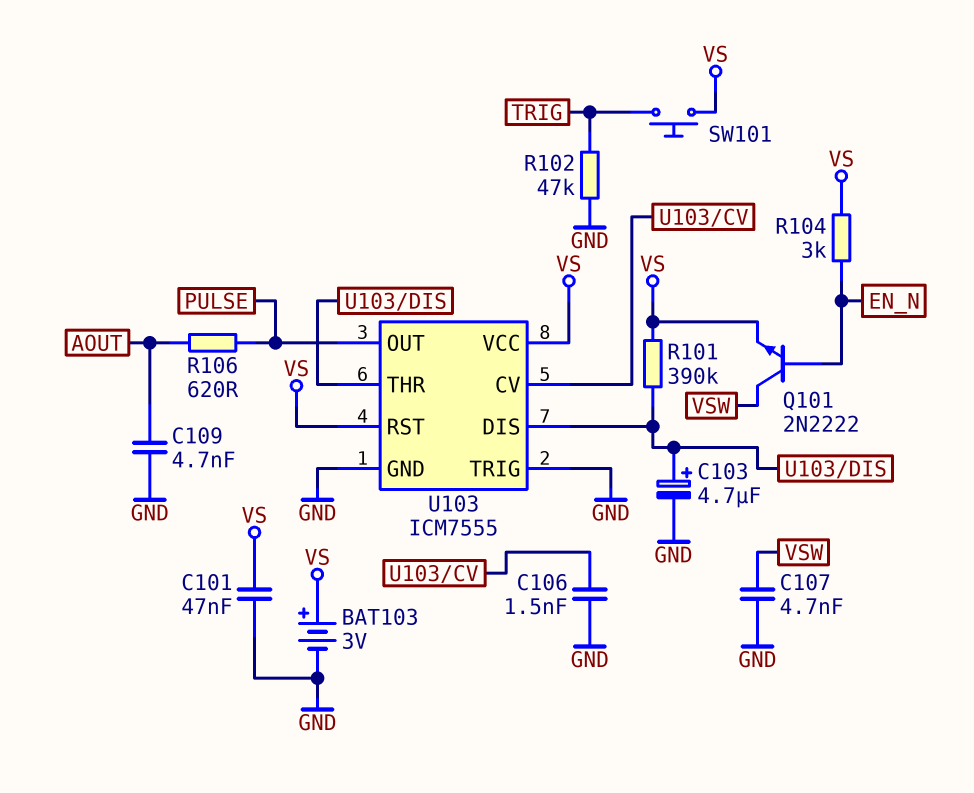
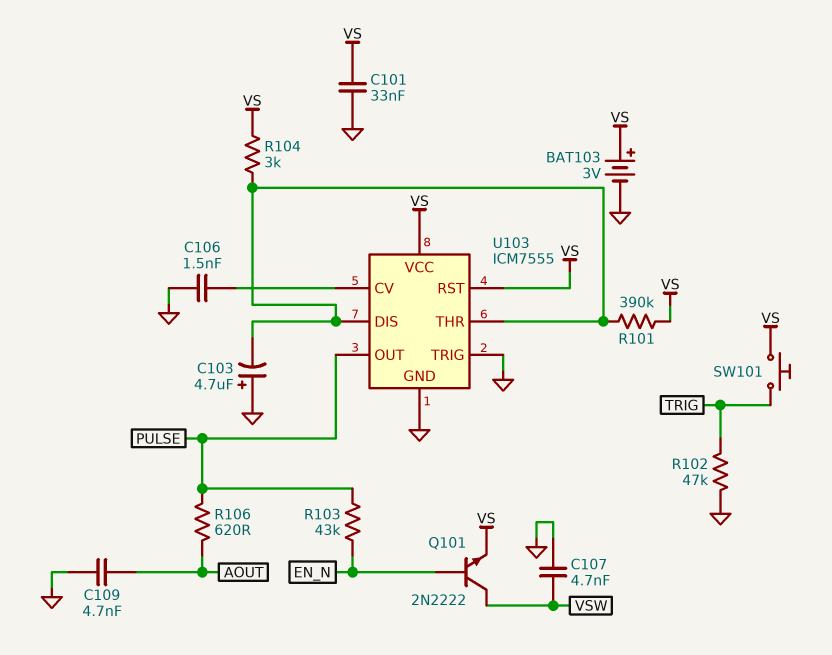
C101: 47nF (GND, VS) -> 33nF (GND, VS)
C103: 4.7uF (plus U103/DIS, minus GND) -> 4.7uF (plus GND, minus U103/DIS)
R103: none -> 43k (EN_N, PULSE)
R104: 3k (EN_N, VS) -> 3k (U103/DIS, VS)

